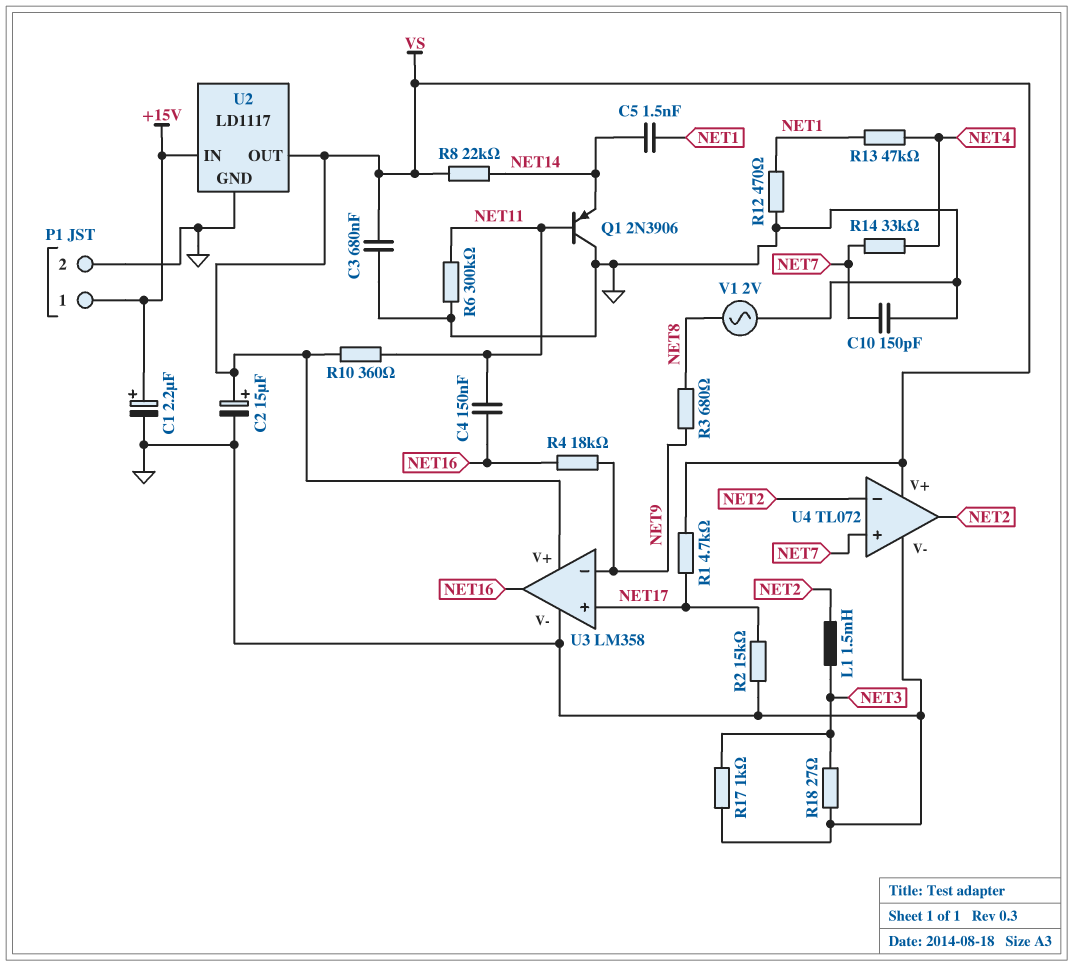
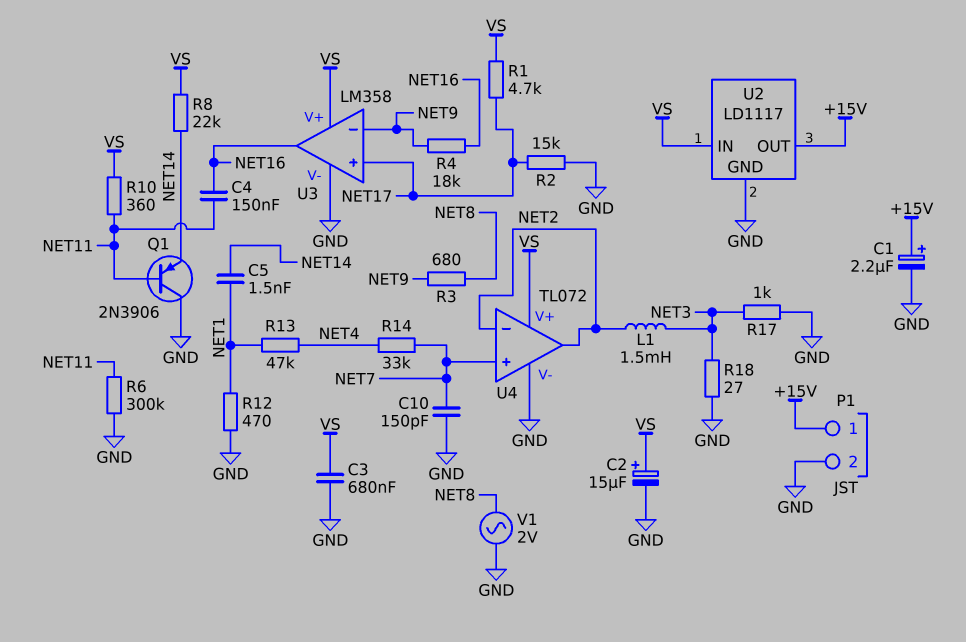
U2 pin IN: +15V -> VS
U2 pin OUT: VS -> +15V

